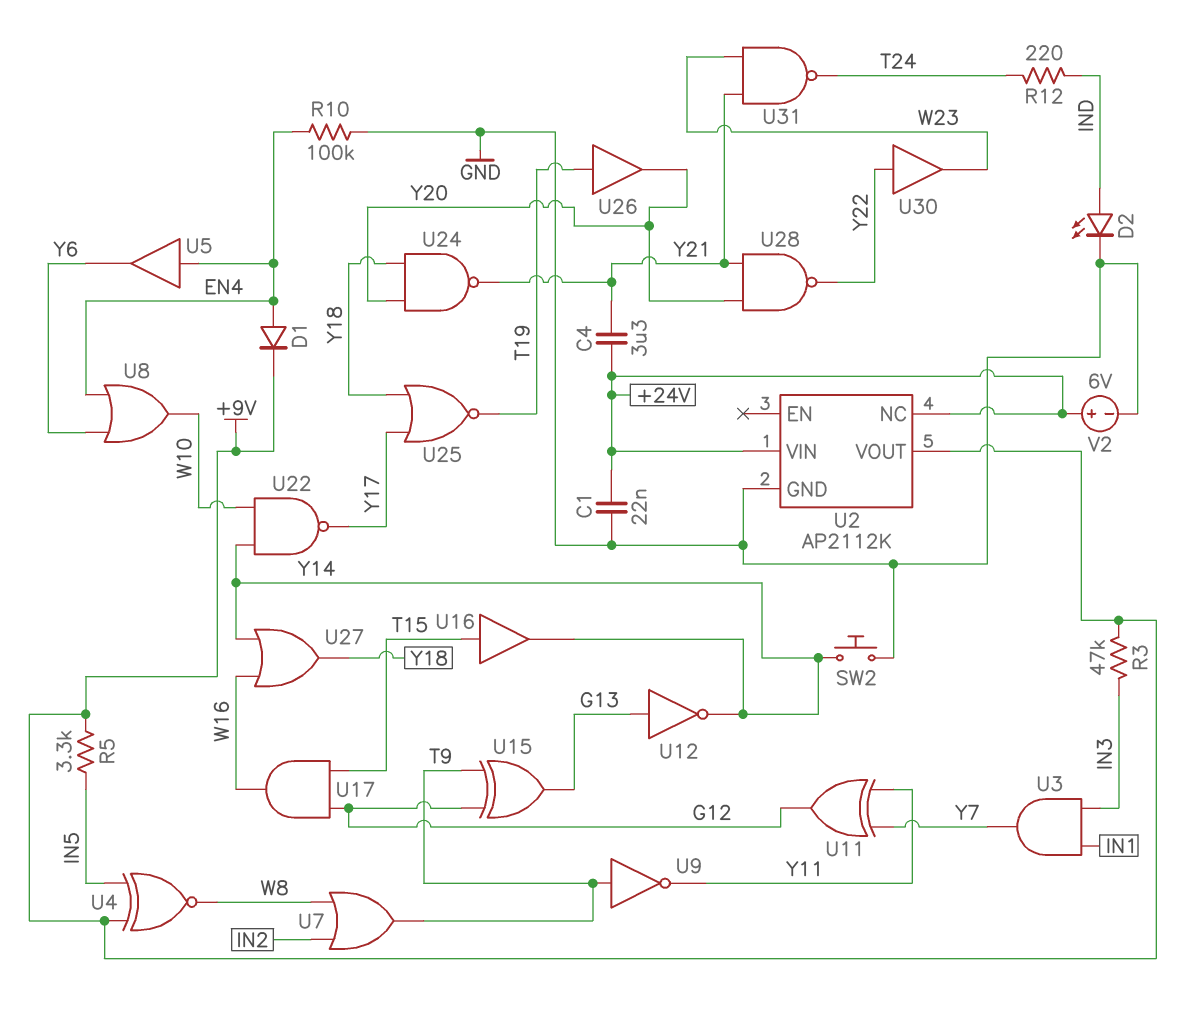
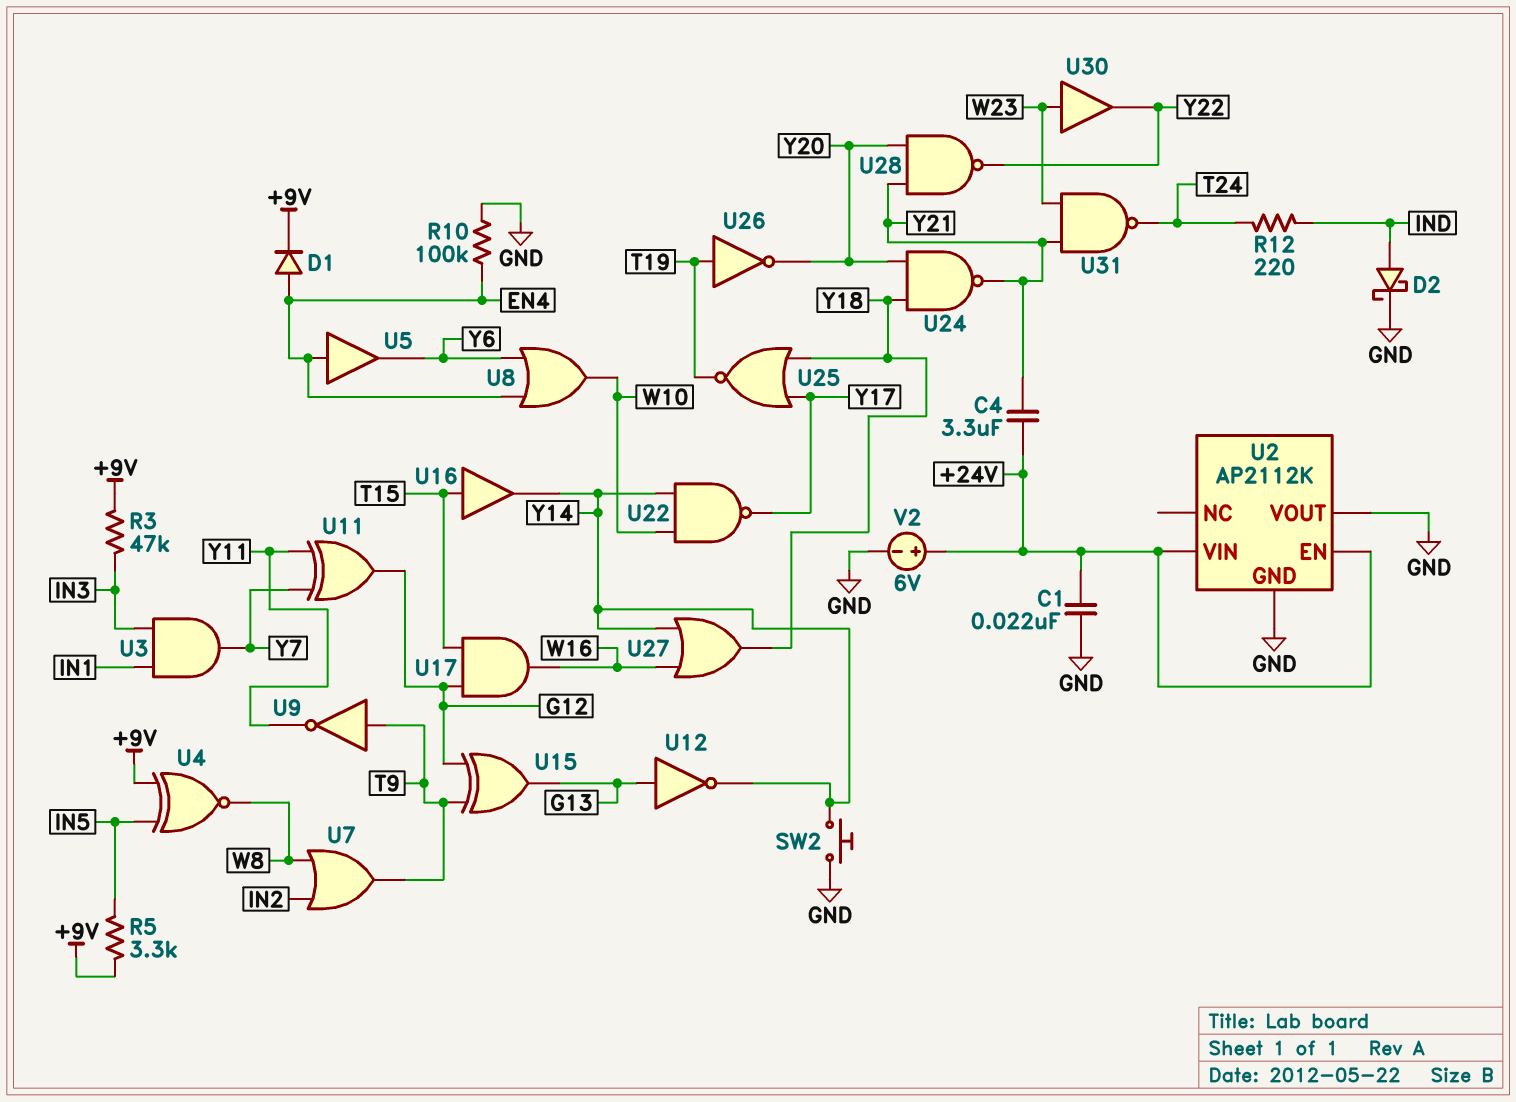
D2: LED (A IND, K GND) -> schottky (A IND, K GND)
U2 pin EN: none -> +24V
U2 pin NC: +24V -> none
U2 pin VOUT: +9V -> GND
U26: buffer (in T19, out Y20) -> NOT (in T19, out Y20)
U30: buffer (in Y22, out W23) -> buffer (in W23, out Y22)

